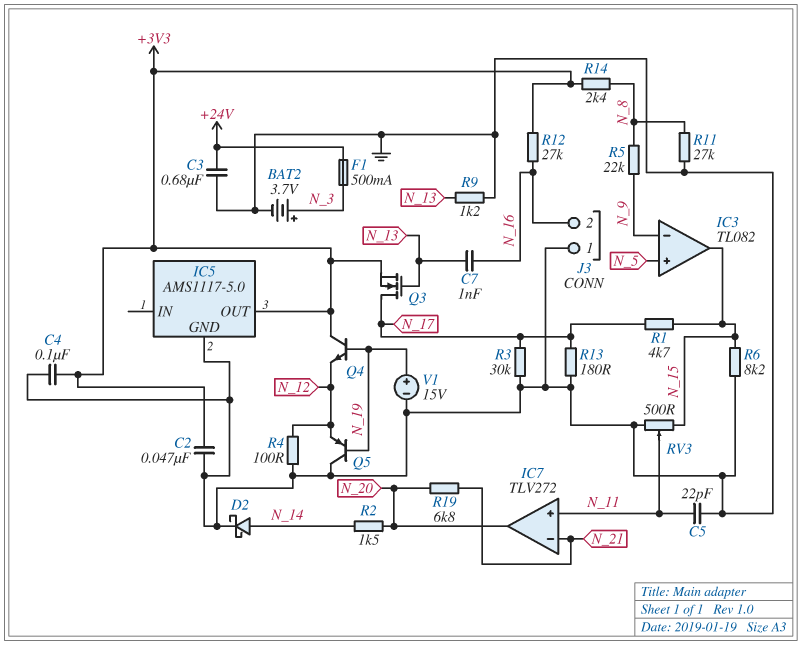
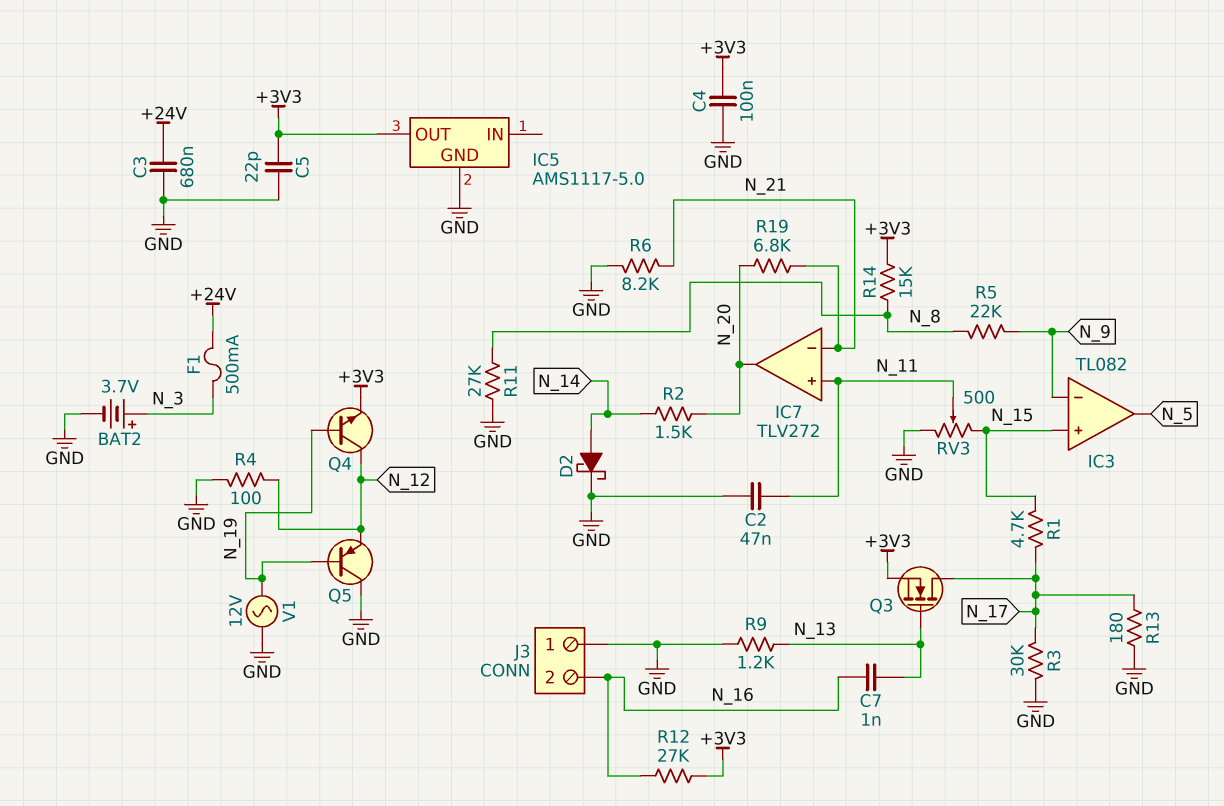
C2: 47nF (+3V3, GND) -> 47nF (GND, N_11)
C5: 22pF (GND, N_11) -> 22pF (+3V3, GND)
IC3 pin in+: N_5 -> N_15
IC3 pin out: N_15 -> N_5
Q4: NPN (B N_19, C +3V3, E N_12) -> NPN (B N_19, C N_12, E +3V3)
R6: 8.2k (GND, N_15) -> 8.2k (GND, N_21)
R14: 2.4k (+3V3, N_8) -> 15k (+3V3, N_8)
V1: 15V (plus N_19, minus GND) -> AC 12V (GND, N_19)

